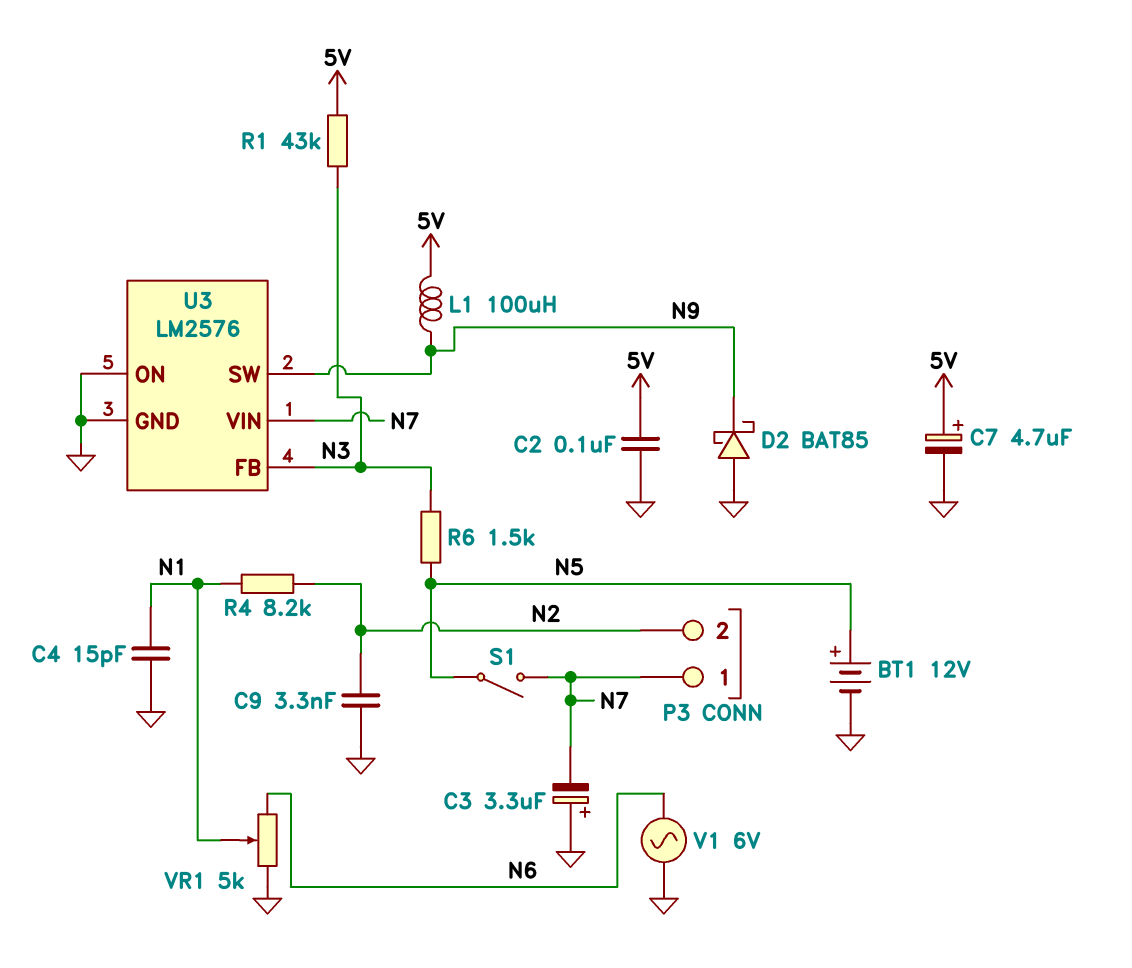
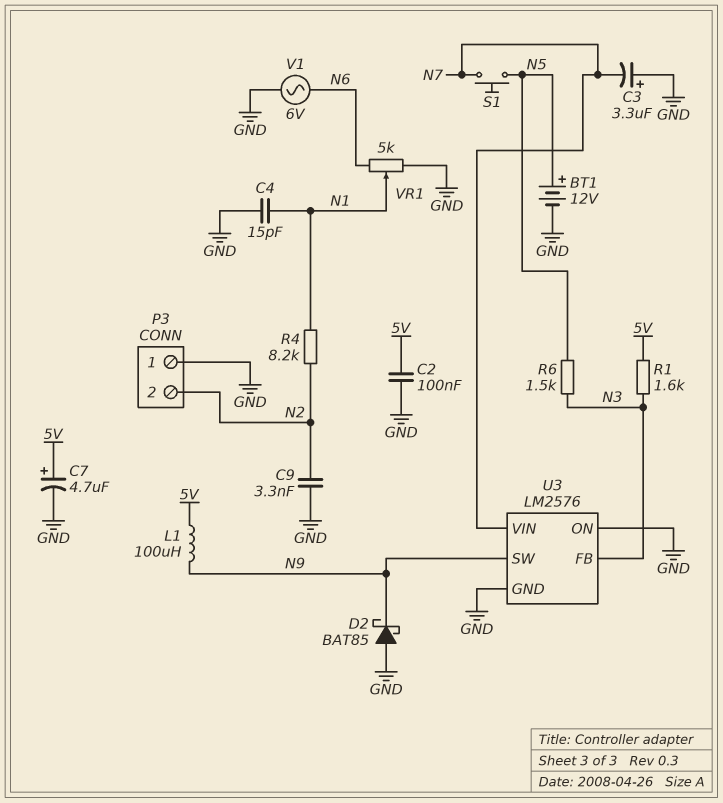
P3 pin 1: N7 -> GND
R1: 43k (5V, N3) -> 1.6k (5V, N3)
S1: switch (N5, N7) -> button (N5, N7)

